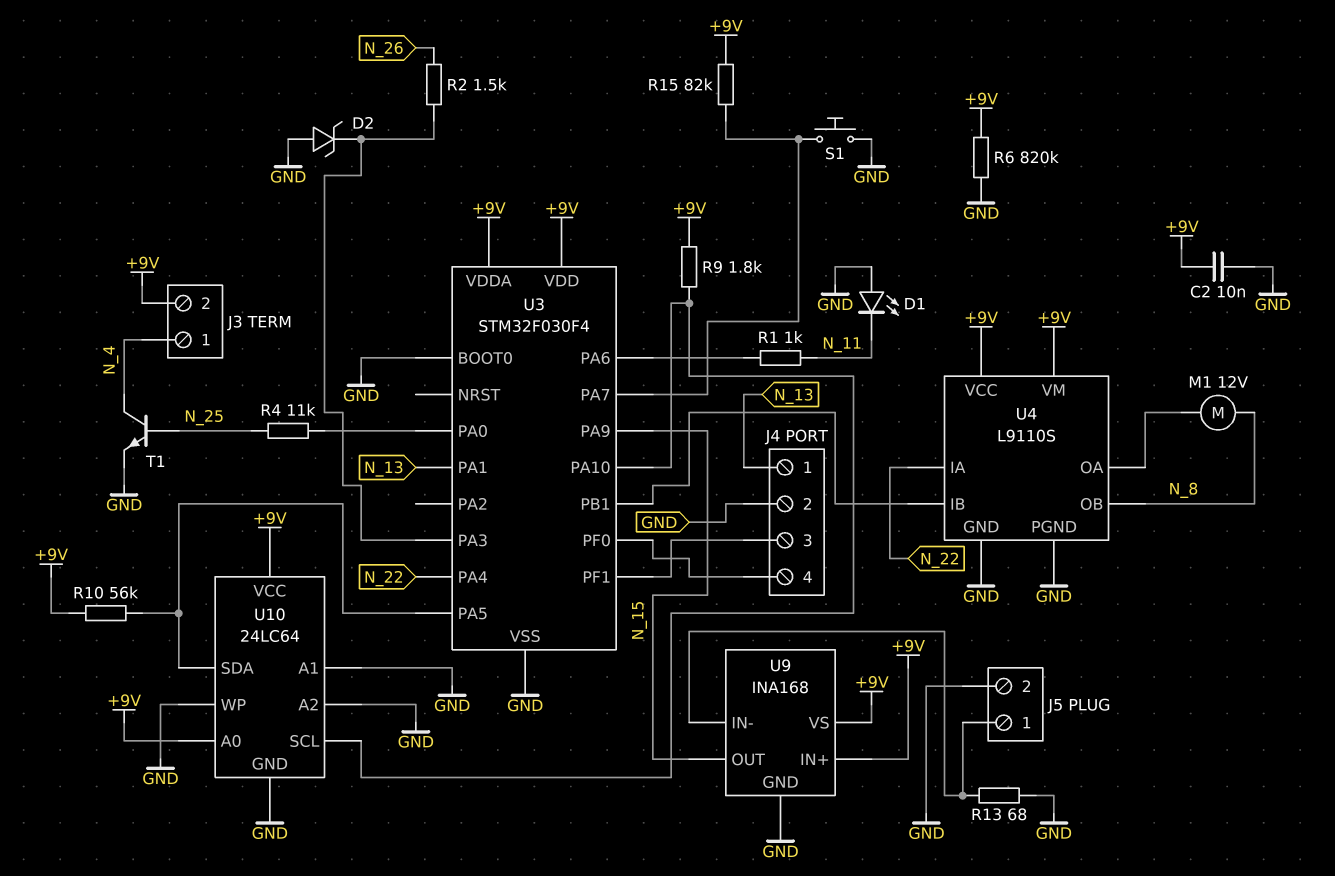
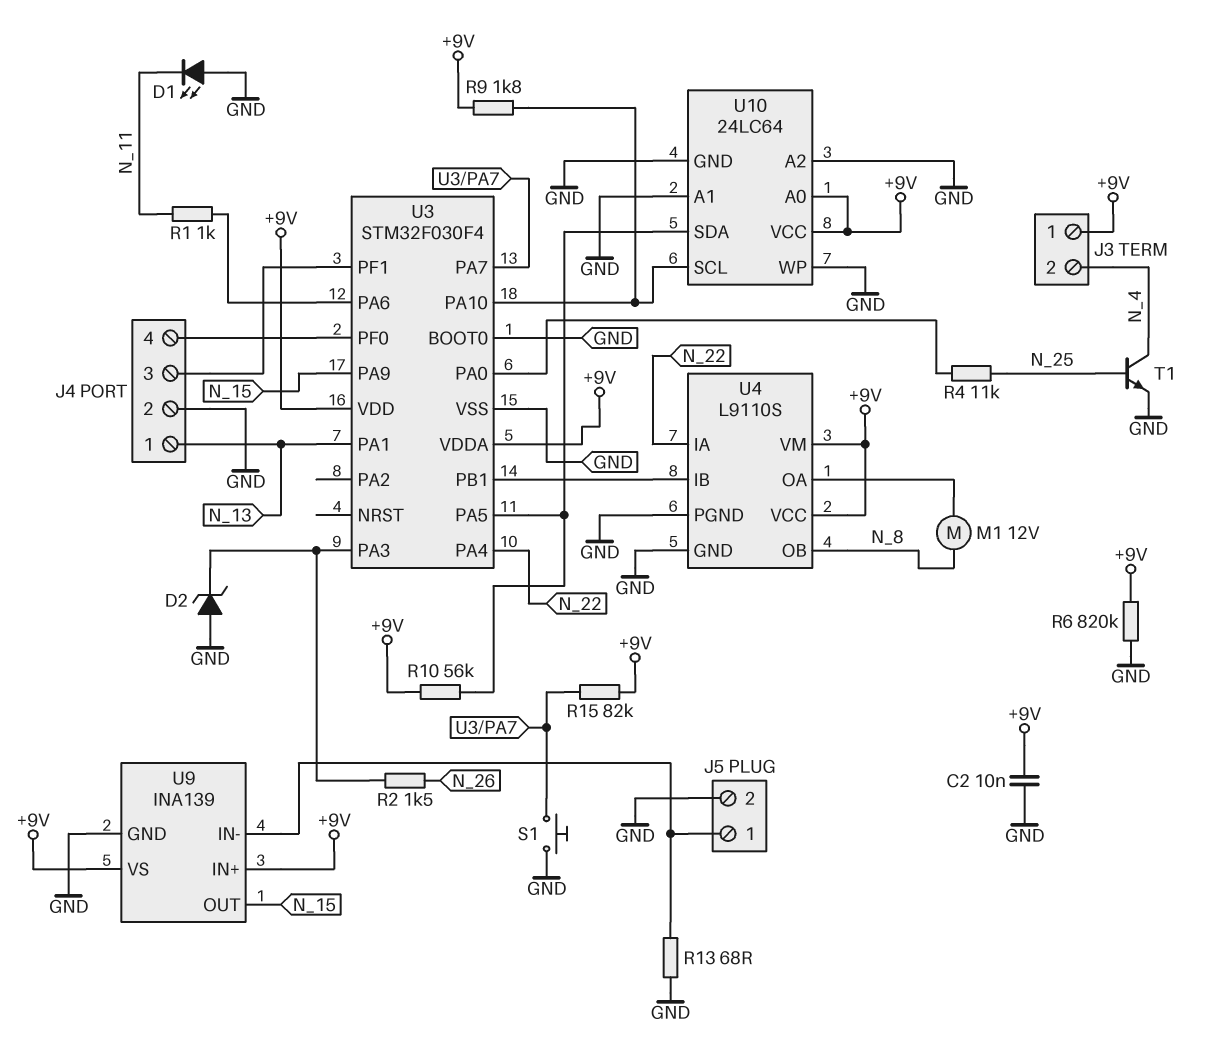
J3 pin 1: N_4 -> +9V
J3 pin 2: +9V -> N_4
U9: INA168 -> INA139

